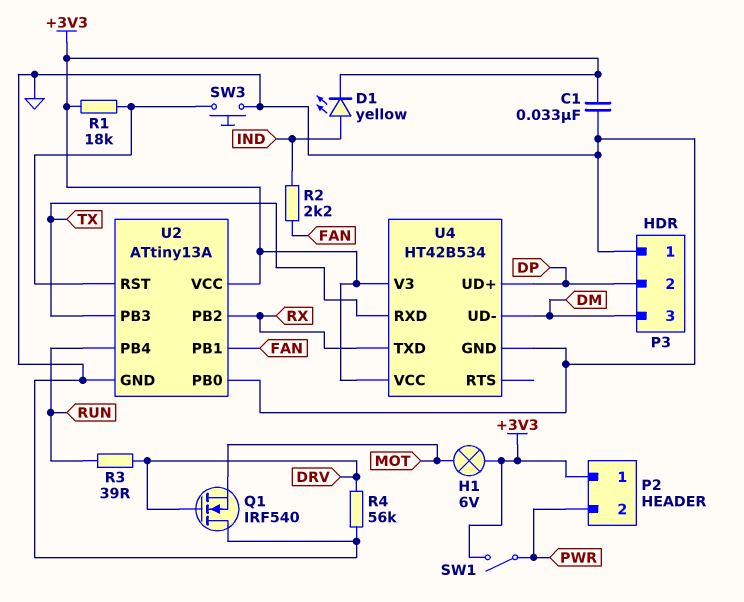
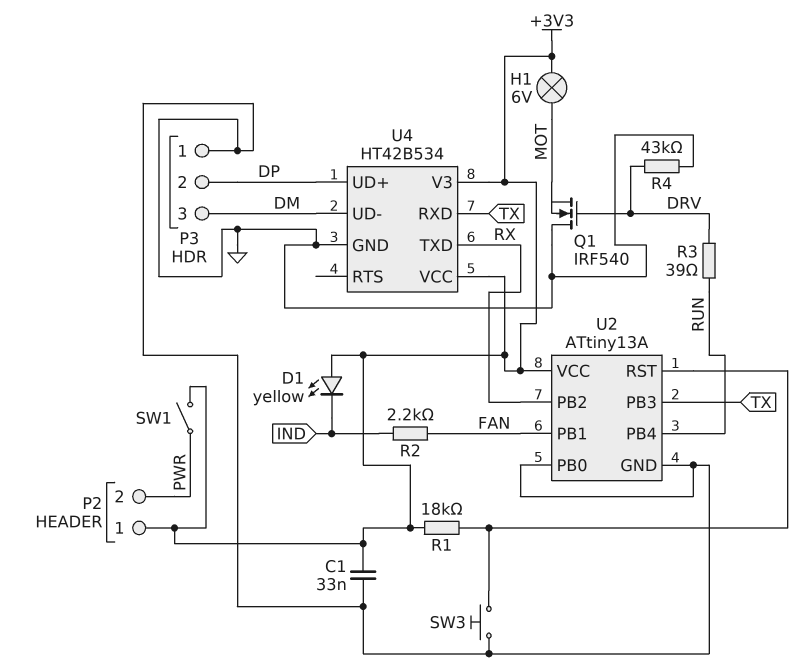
D1: LED yellow (A IND, K +3V3) -> LED yellow (A +3V3, K IND)
R4: 56k (DRV, GND) -> 43k (DRV, GND)

